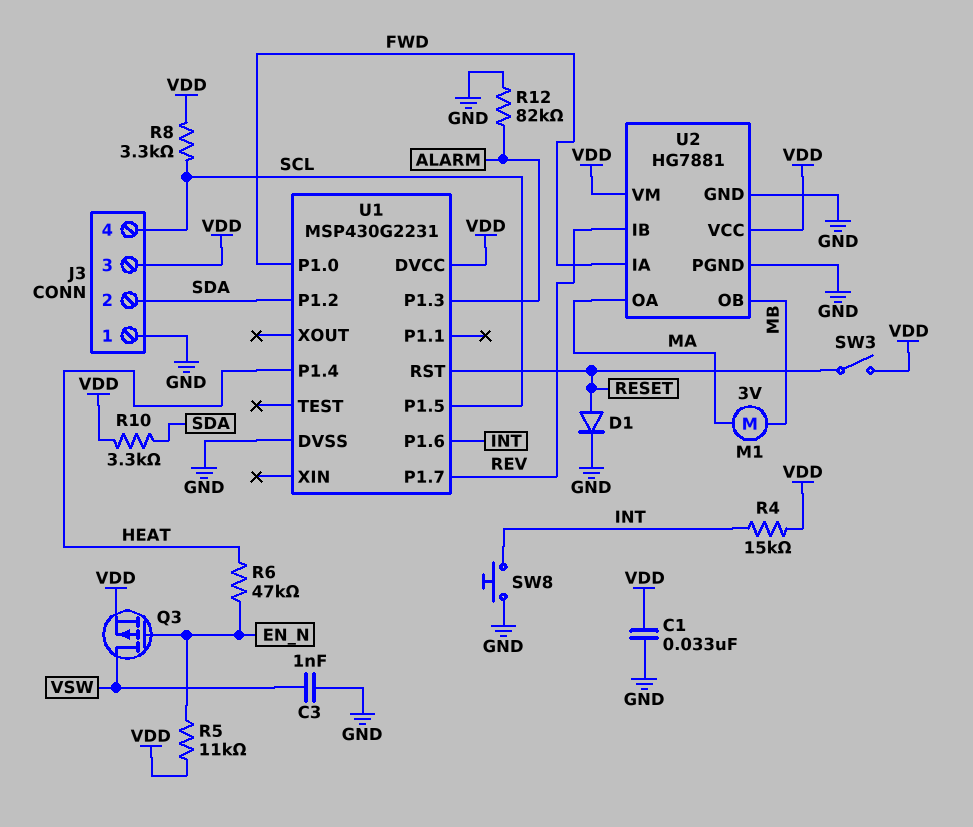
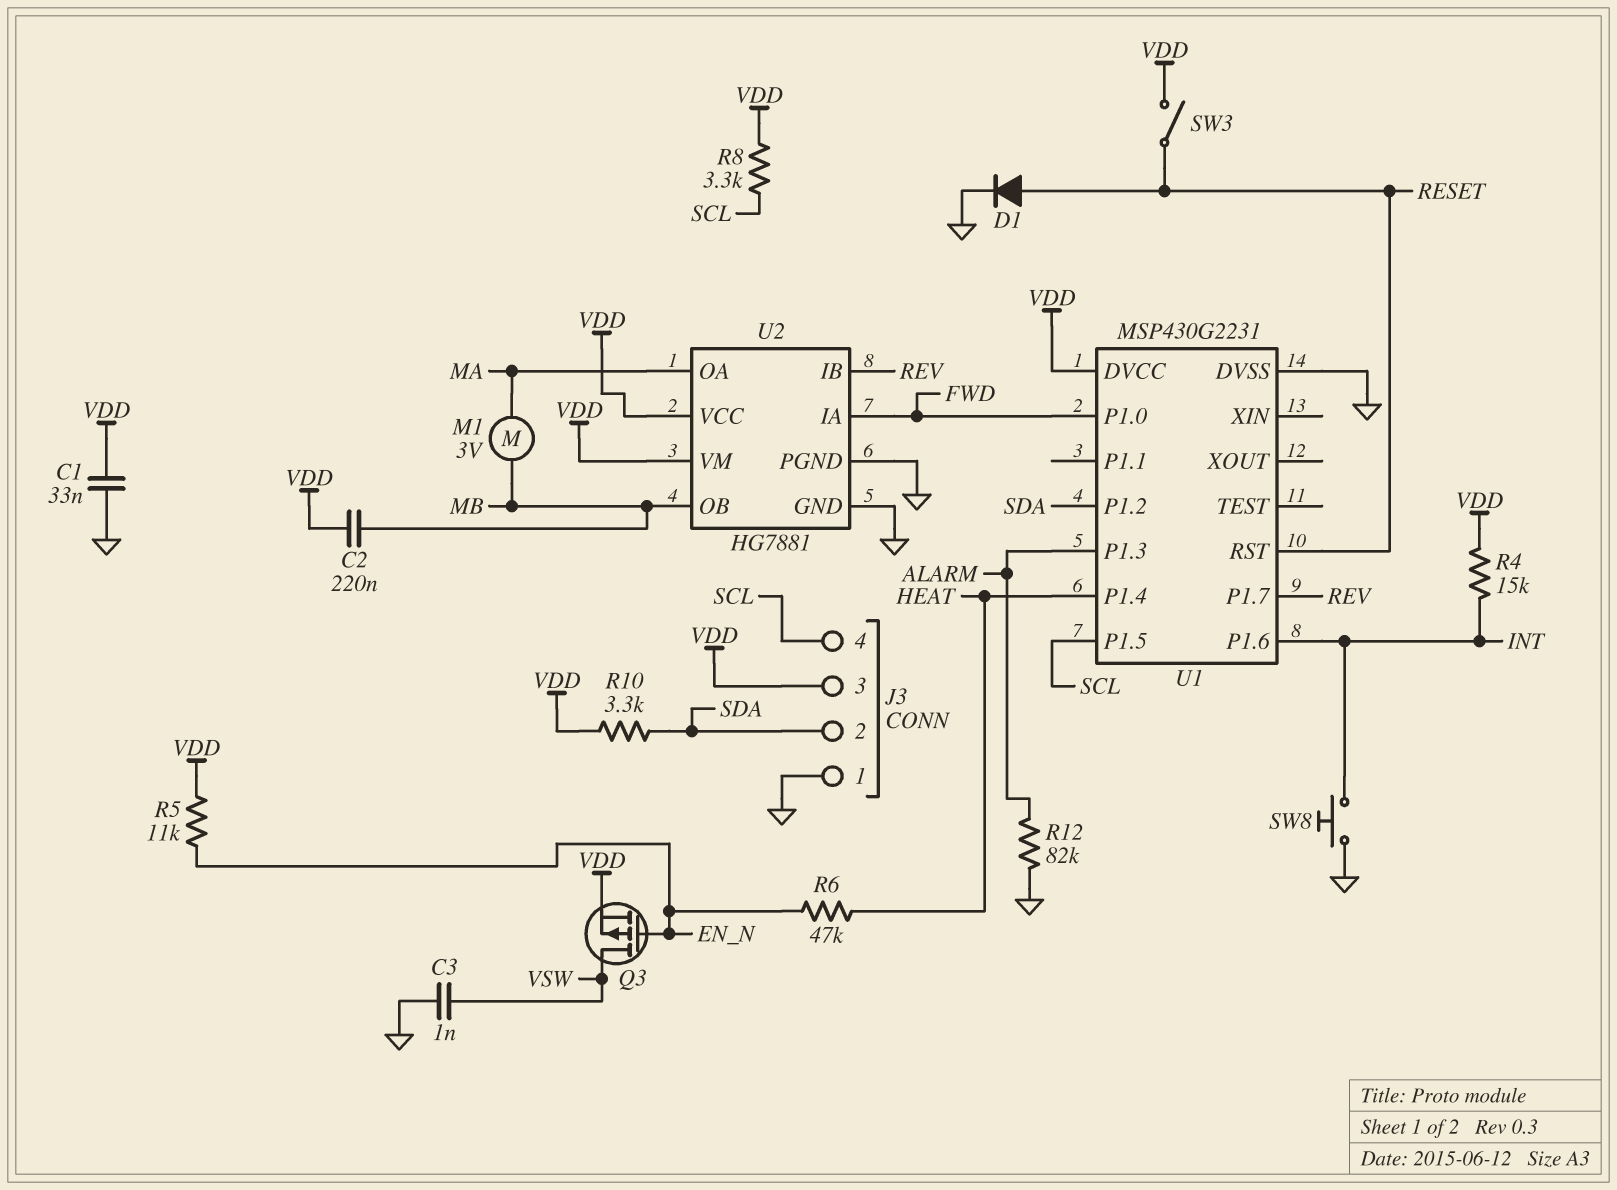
C2: none -> 220nF (MB, VDD)

